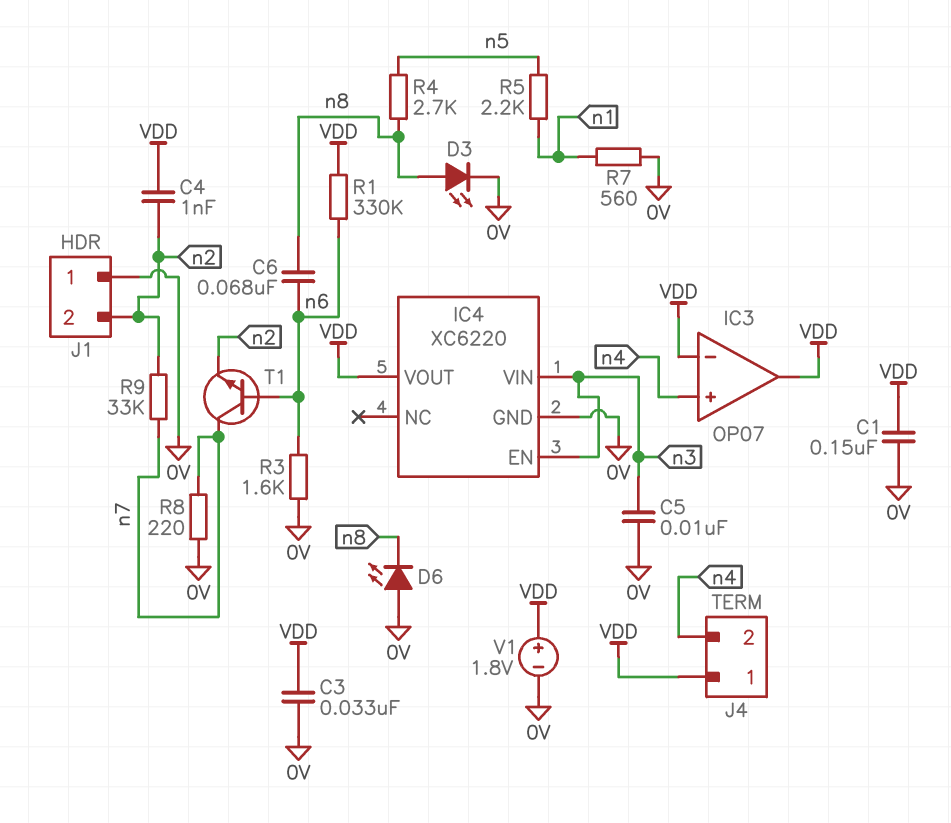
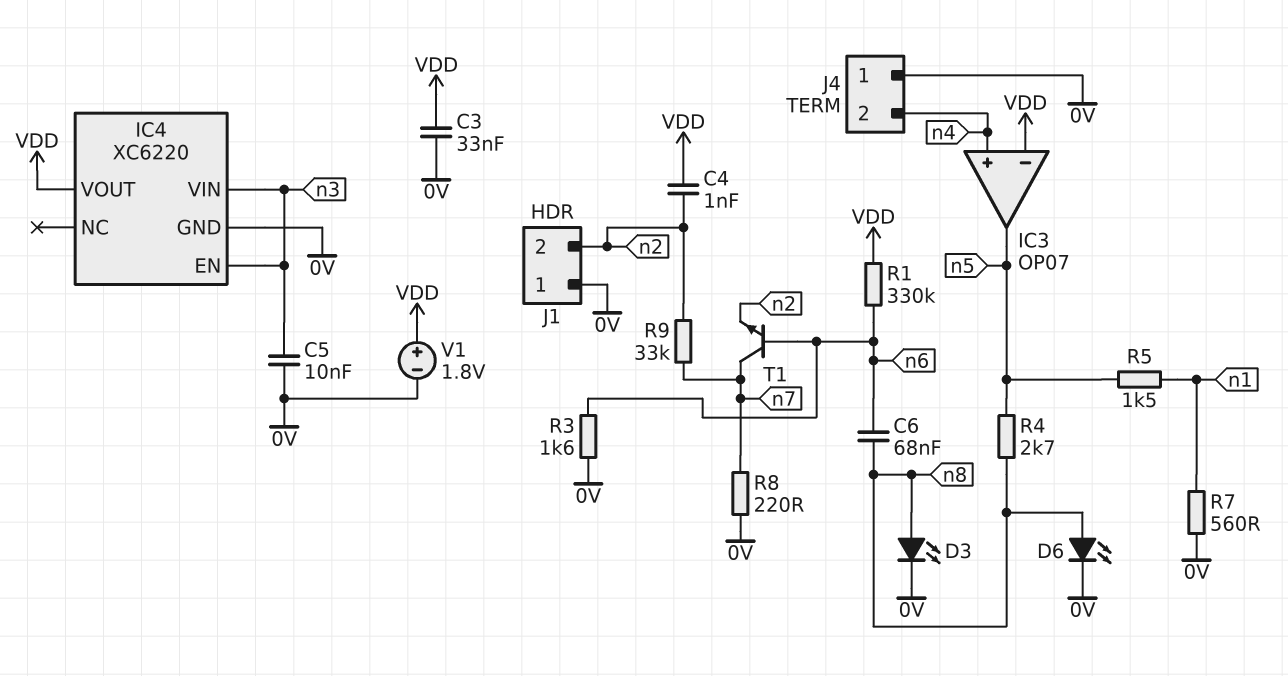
C1: 150nF (0V, VDD) -> none
D6: LED (A 0V, K n8) -> LED (A n8, K 0V)
IC3 pin out: VDD -> n5
J4 pin 1: VDD -> 0V
R5: 2.2k (n1, n5) -> 1.5k (n1, n5)

